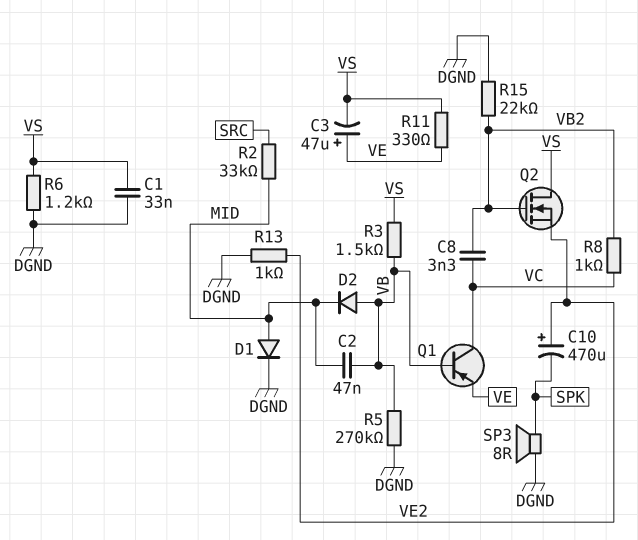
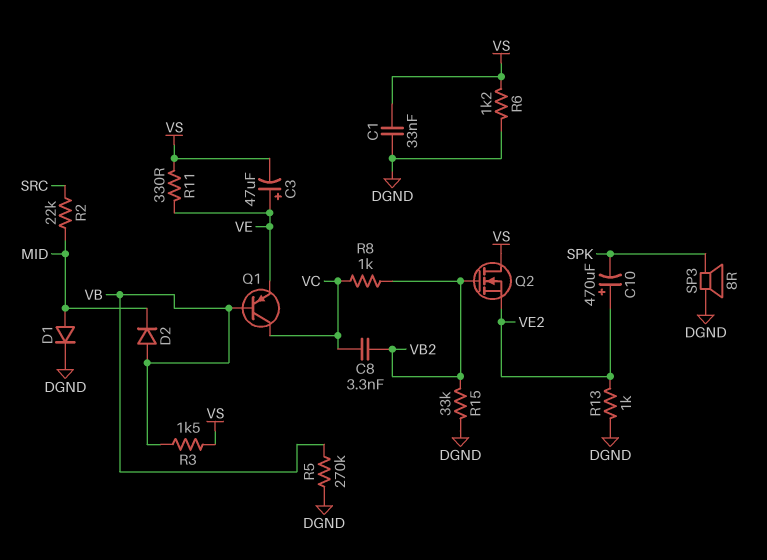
C2: 47nF (MID, VB) -> none
R2: 33k (MID, SRC) -> 22k (MID, SRC)
R15: 22k (DGND, VB2) -> 33k (DGND, VB2)

